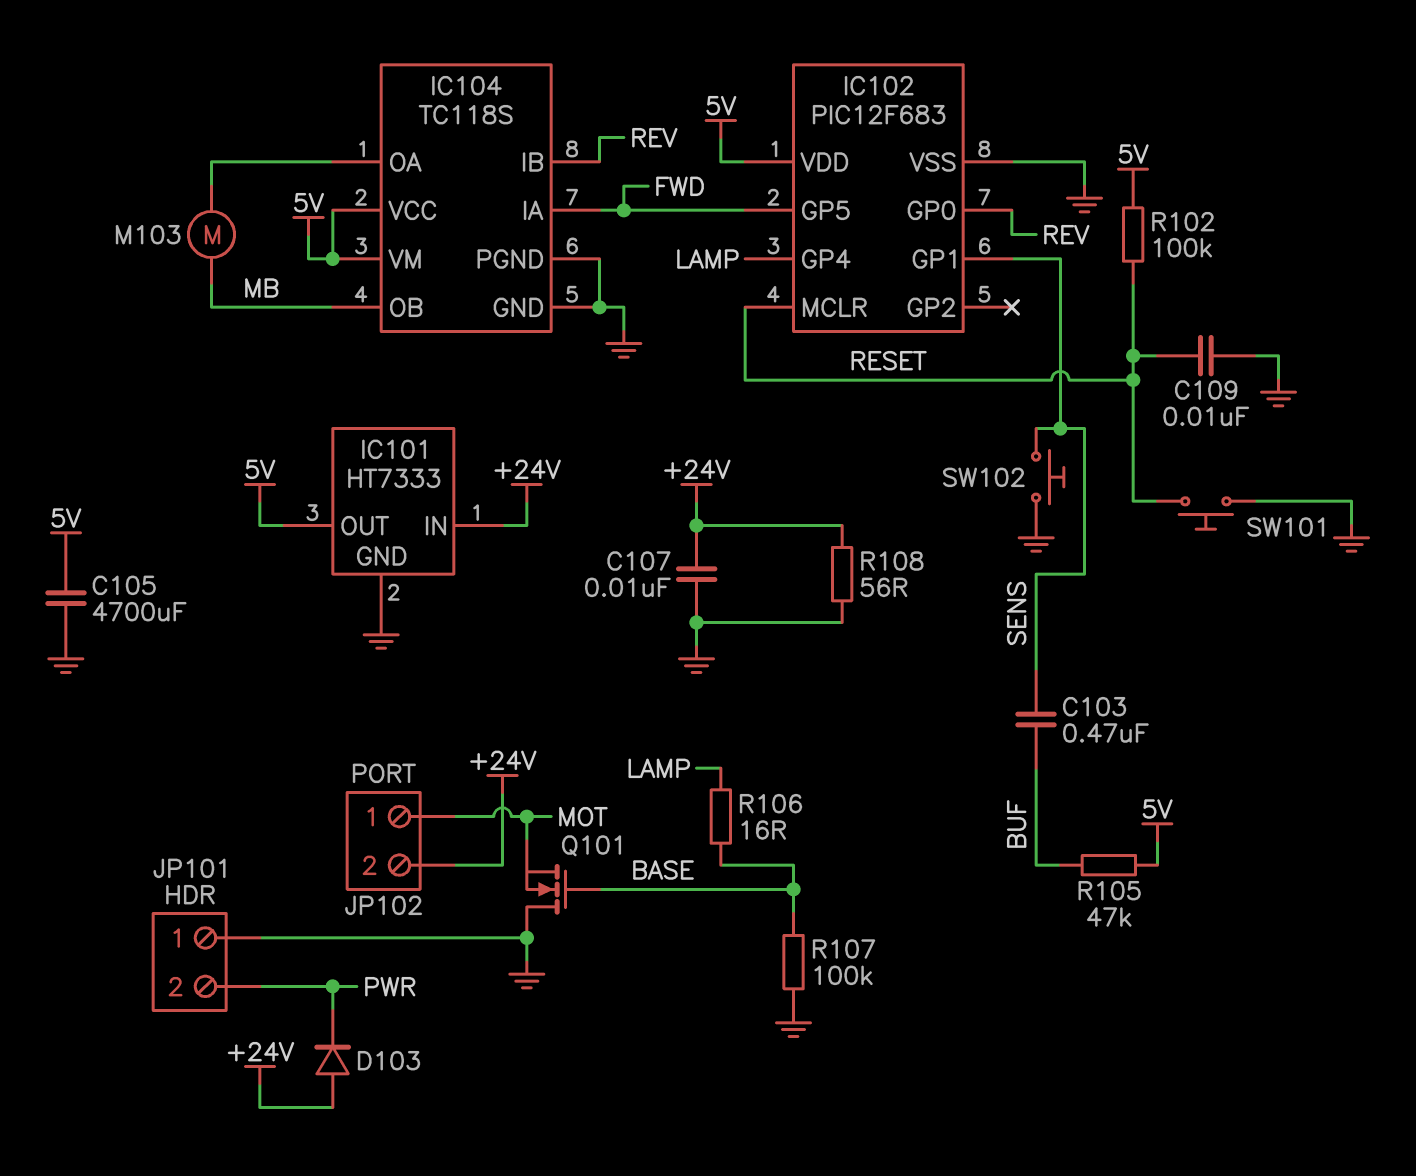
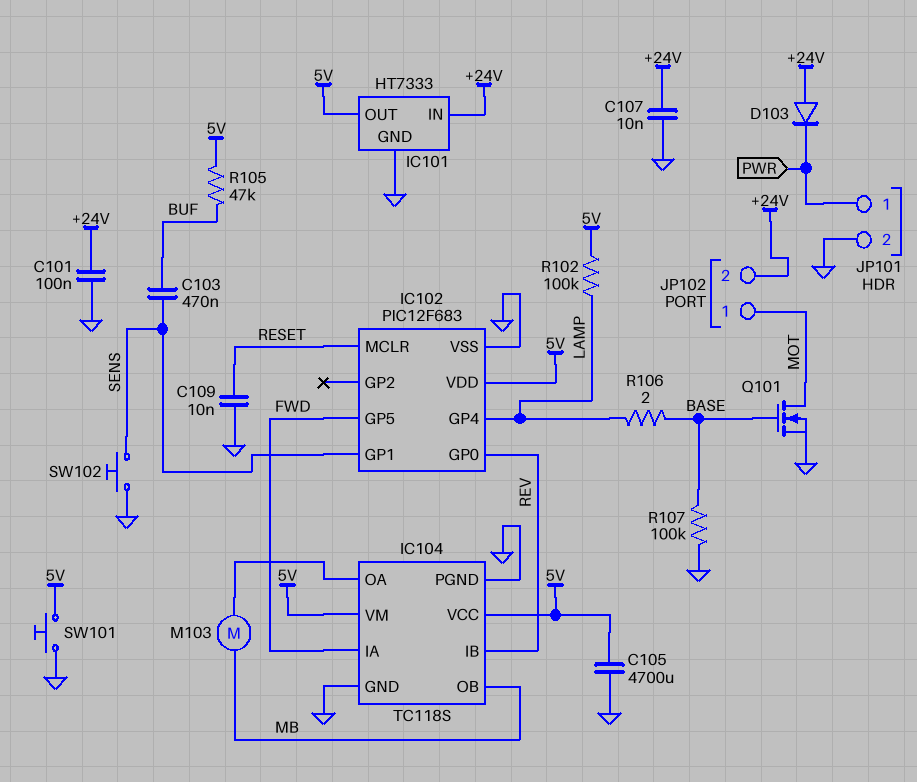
C101: none -> 100nF (+24V, GND)
JP101 pin 1: GND -> PWR
JP101 pin 2: PWR -> GND
Q101: NMOS (G BASE, D GND, S MOT) -> NMOS (G BASE, D MOT, S GND)
R102: 100k (5V, RESET) -> 100k (5V, LAMP)
R106: 16 (BASE, LAMP) -> 2 (BASE, LAMP)
R108: 56 (+24V, GND) -> none
SW101: button (GND, RESET) -> button (5V, GND)

